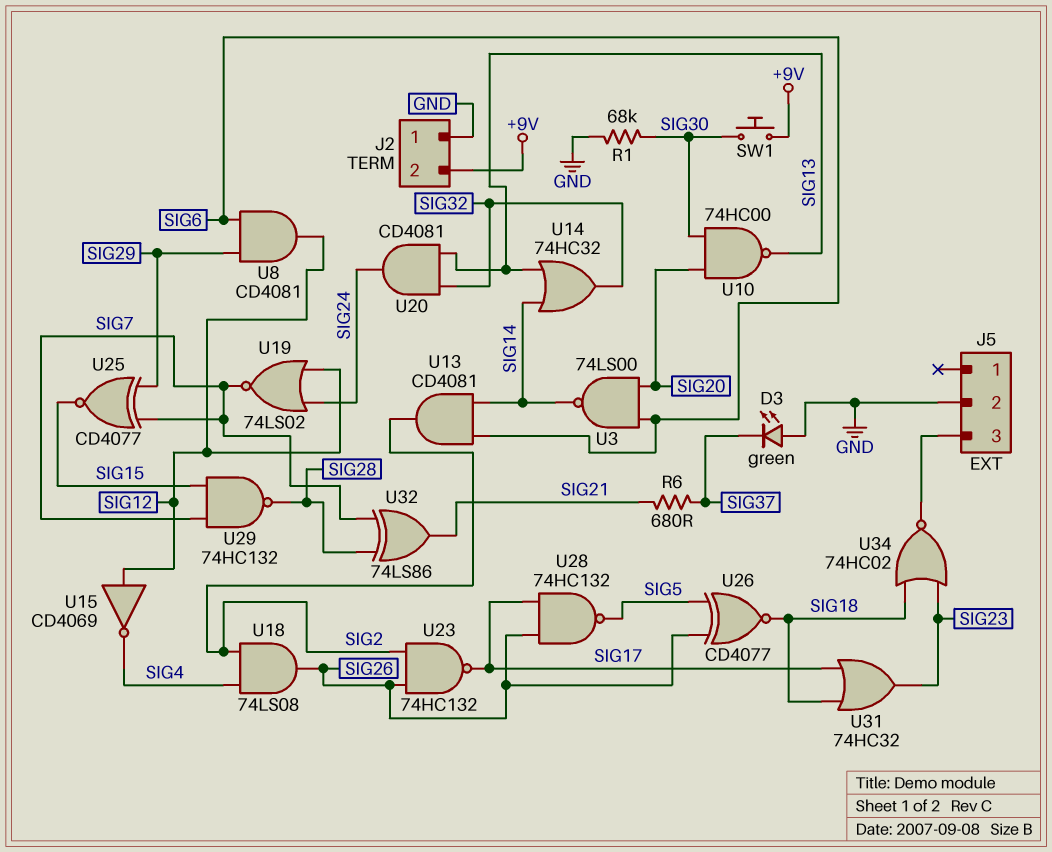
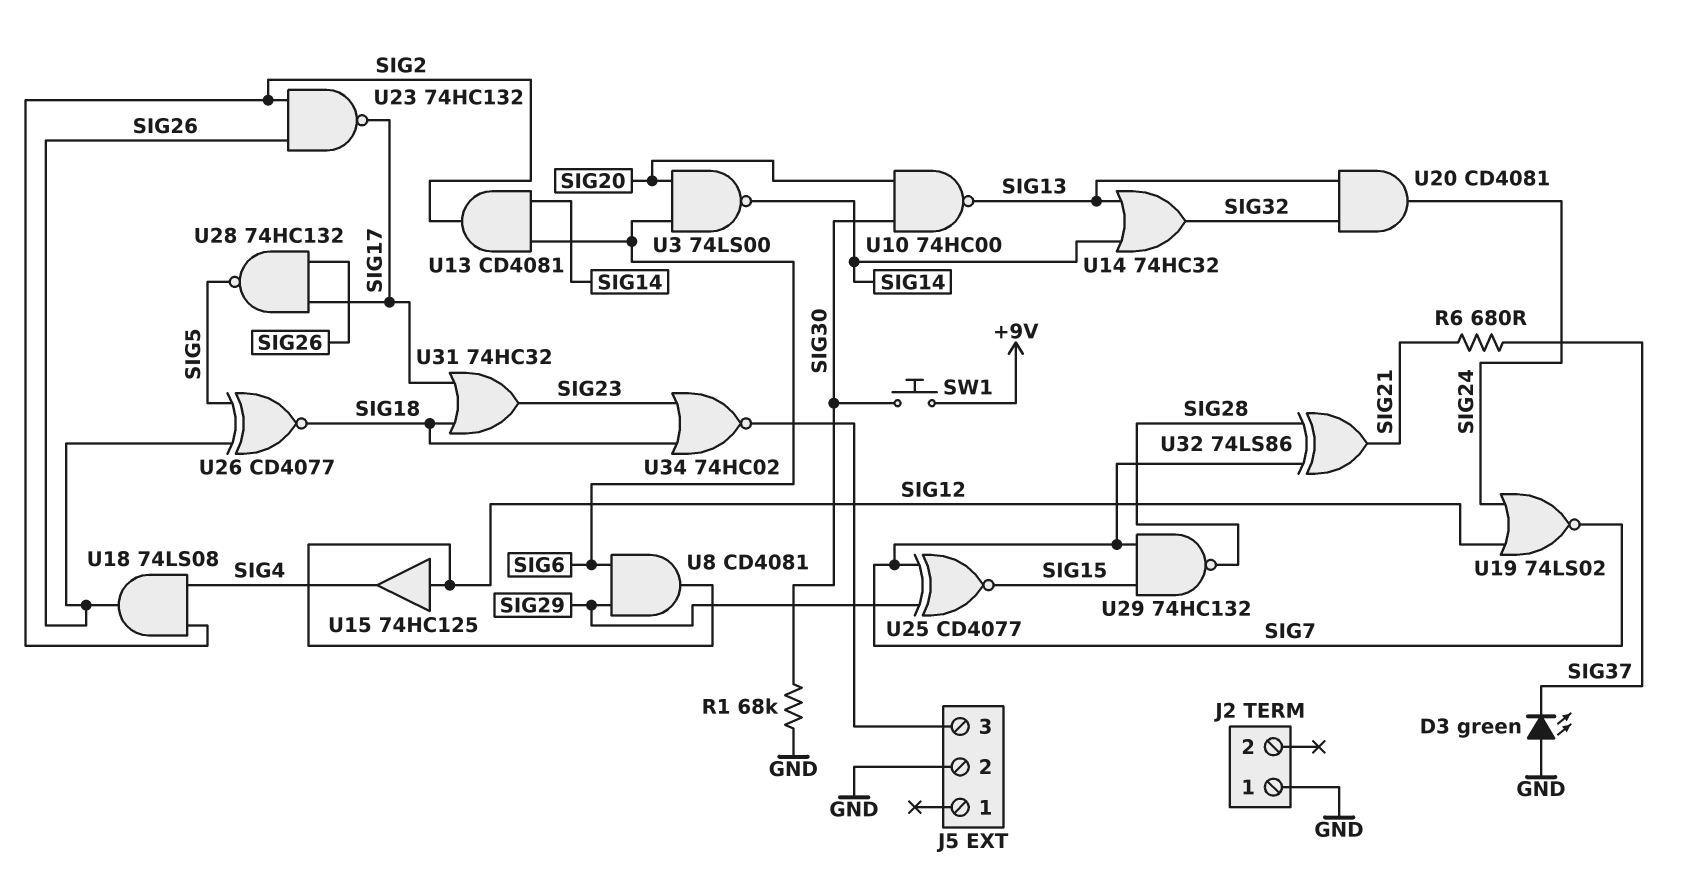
J2 pin 2: +9V -> none
U15: NOT CD4069 (in SIG12, out SIG4) -> buffer 74HC125 (in SIG12, out SIG4)

